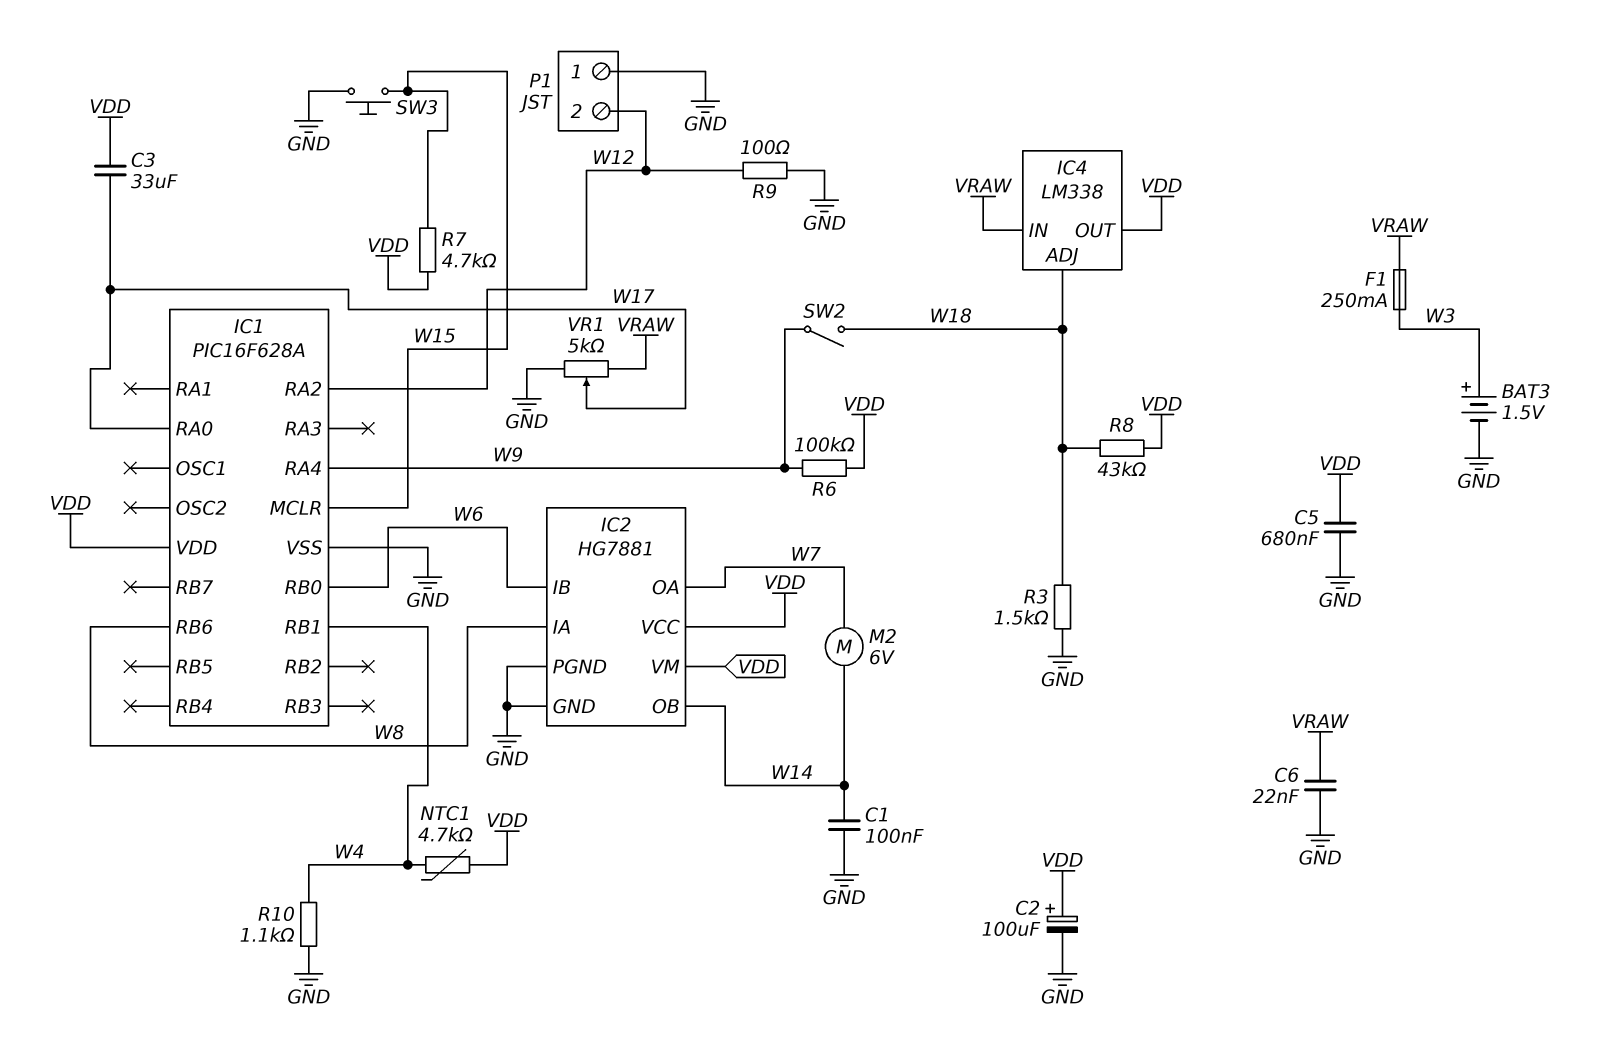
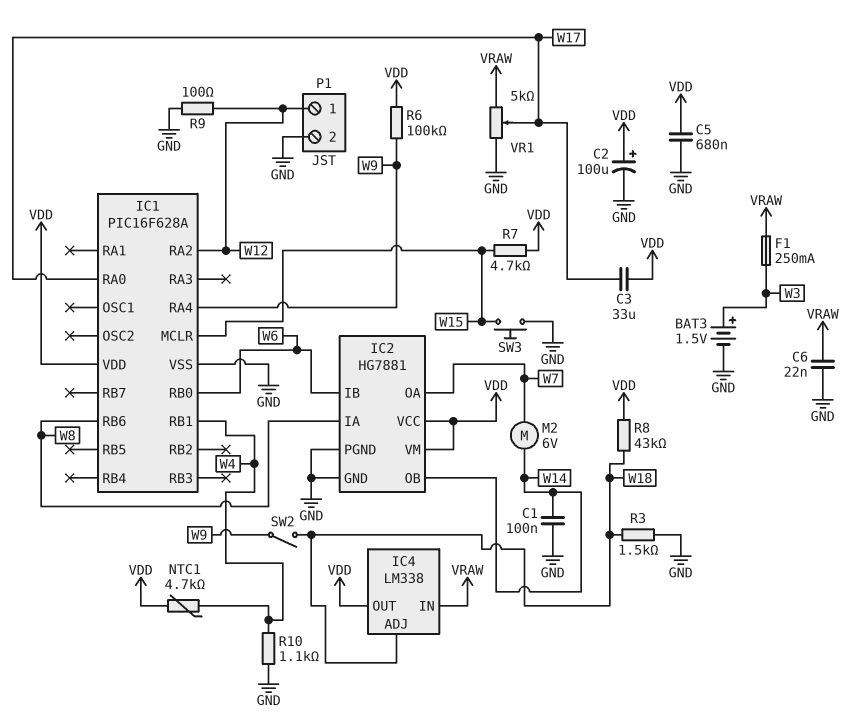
P1 pin 1: GND -> W12
P1 pin 2: W12 -> GND

